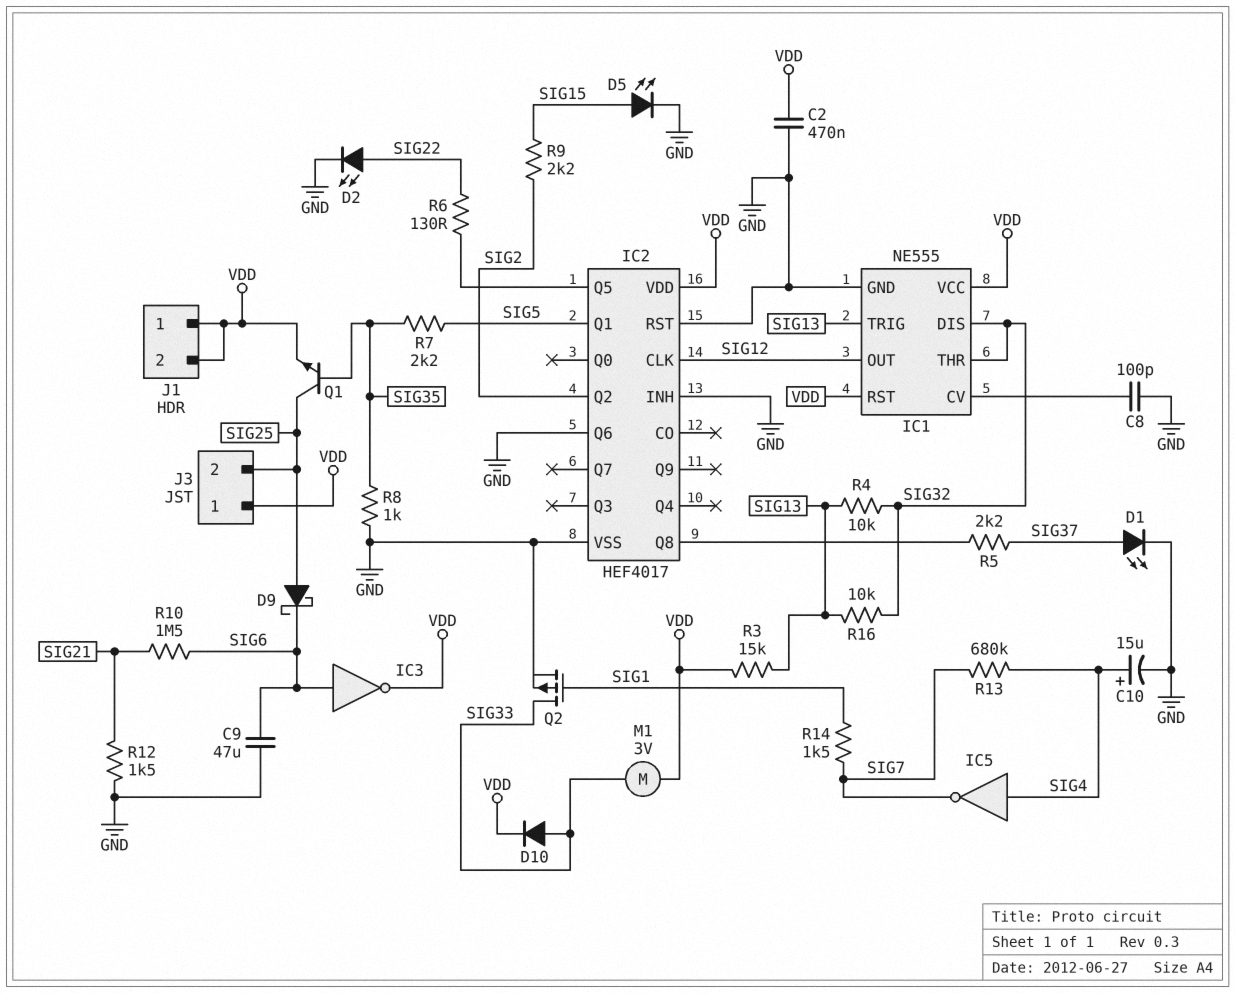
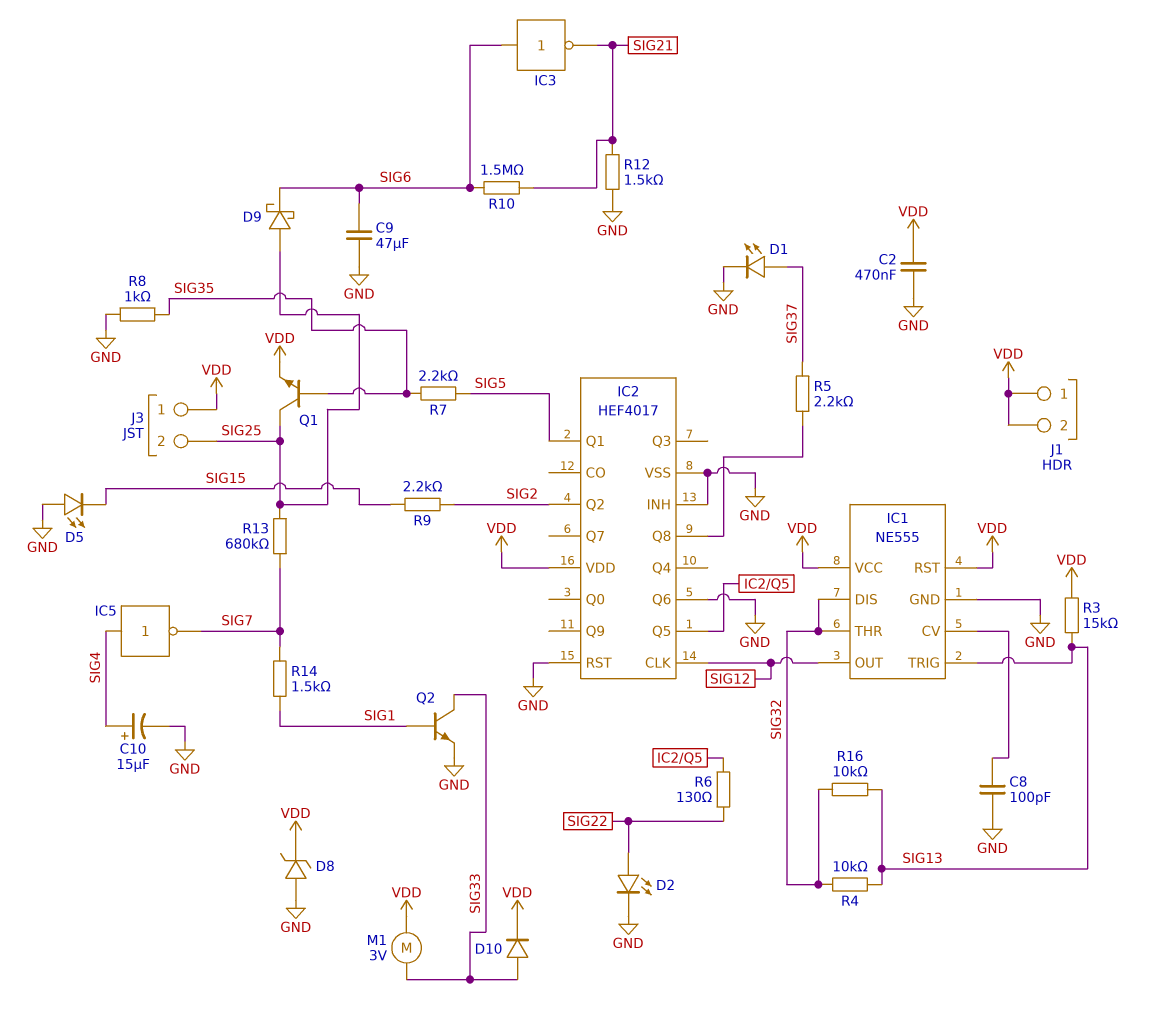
D5: LED (A SIG15, K GND) -> LED (A GND, K SIG15)
D8: none -> zener (A GND, K VDD)
IC3: NOT (in SIG6, out VDD) -> NOT (in SIG6, out SIG21)
Q2: PMOS (G SIG1, D SIG33, S GND) -> NPN (B SIG1, C SIG33, E GND)
R13: 680k (SIG4, SIG7) -> 680k (SIG7, SIG25)

